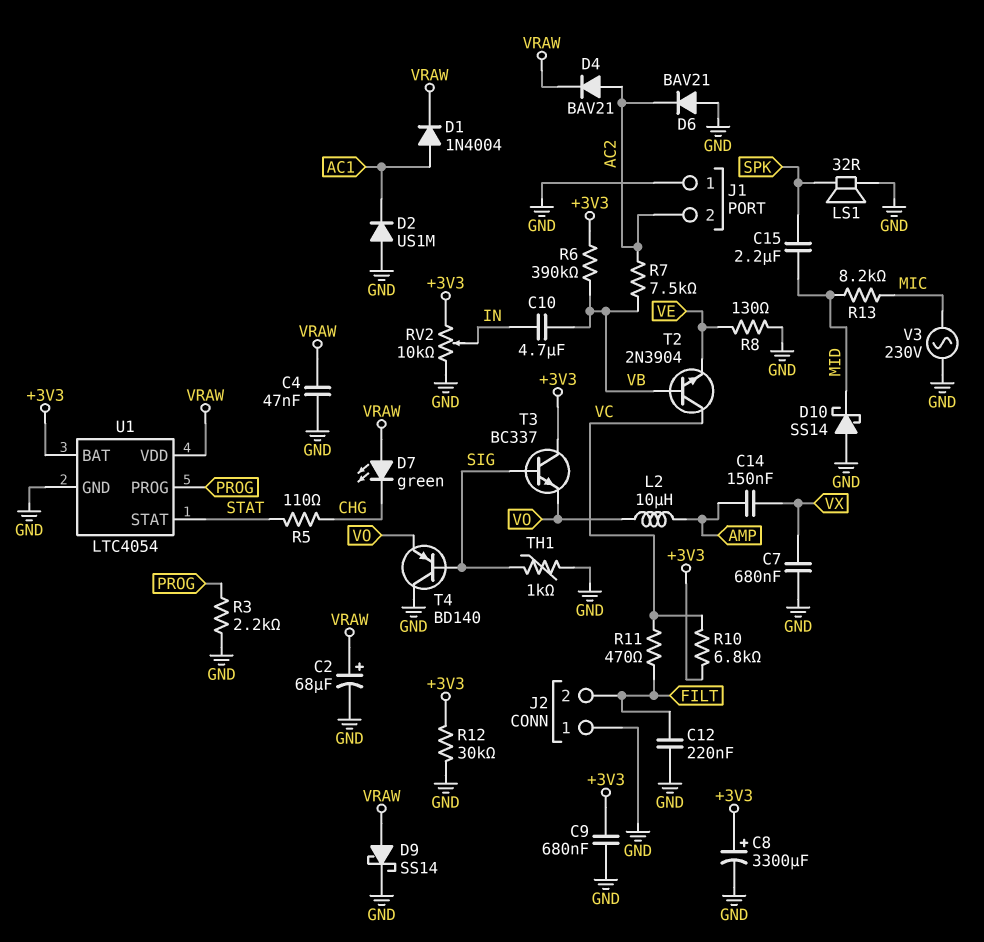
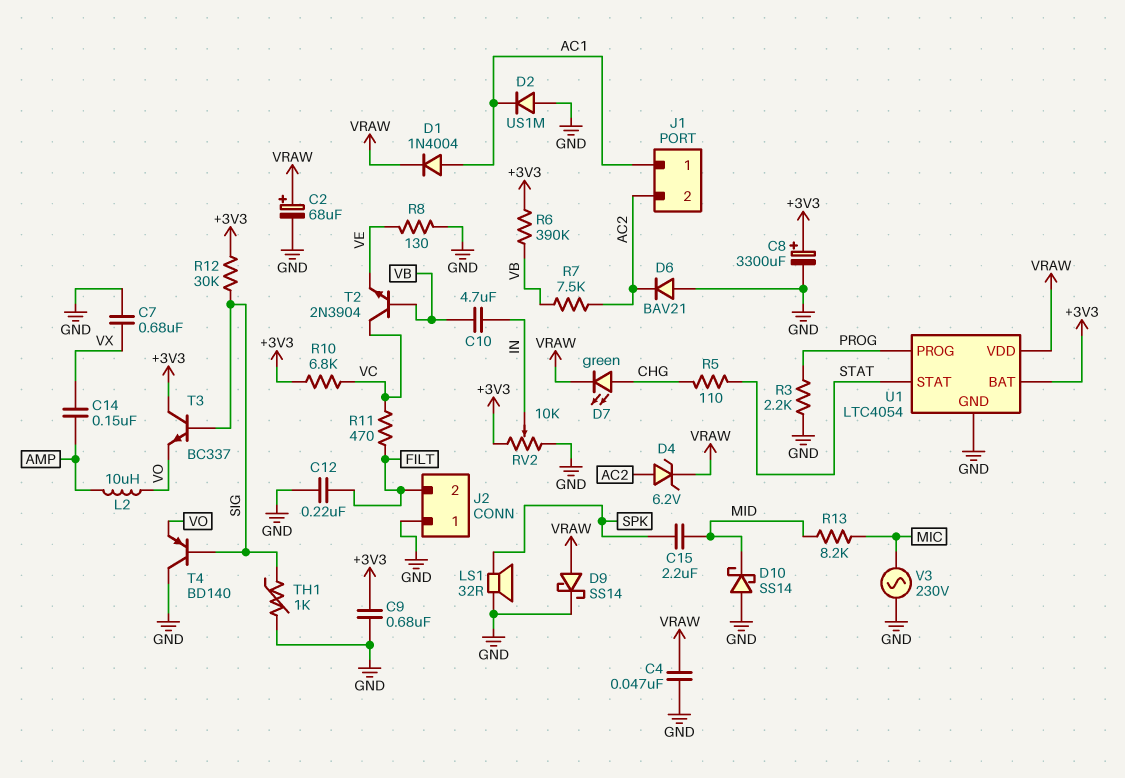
D4: diode BAV21 (A AC2, K VRAW) -> zener 6.2V (A AC2, K VRAW)
D7: LED green (A VRAW, K CHG) -> LED green (A CHG, K VRAW)
J1 pin 1: GND -> AC1
R12: 30k (+3V3, GND) -> 30k (+3V3, SIG)

